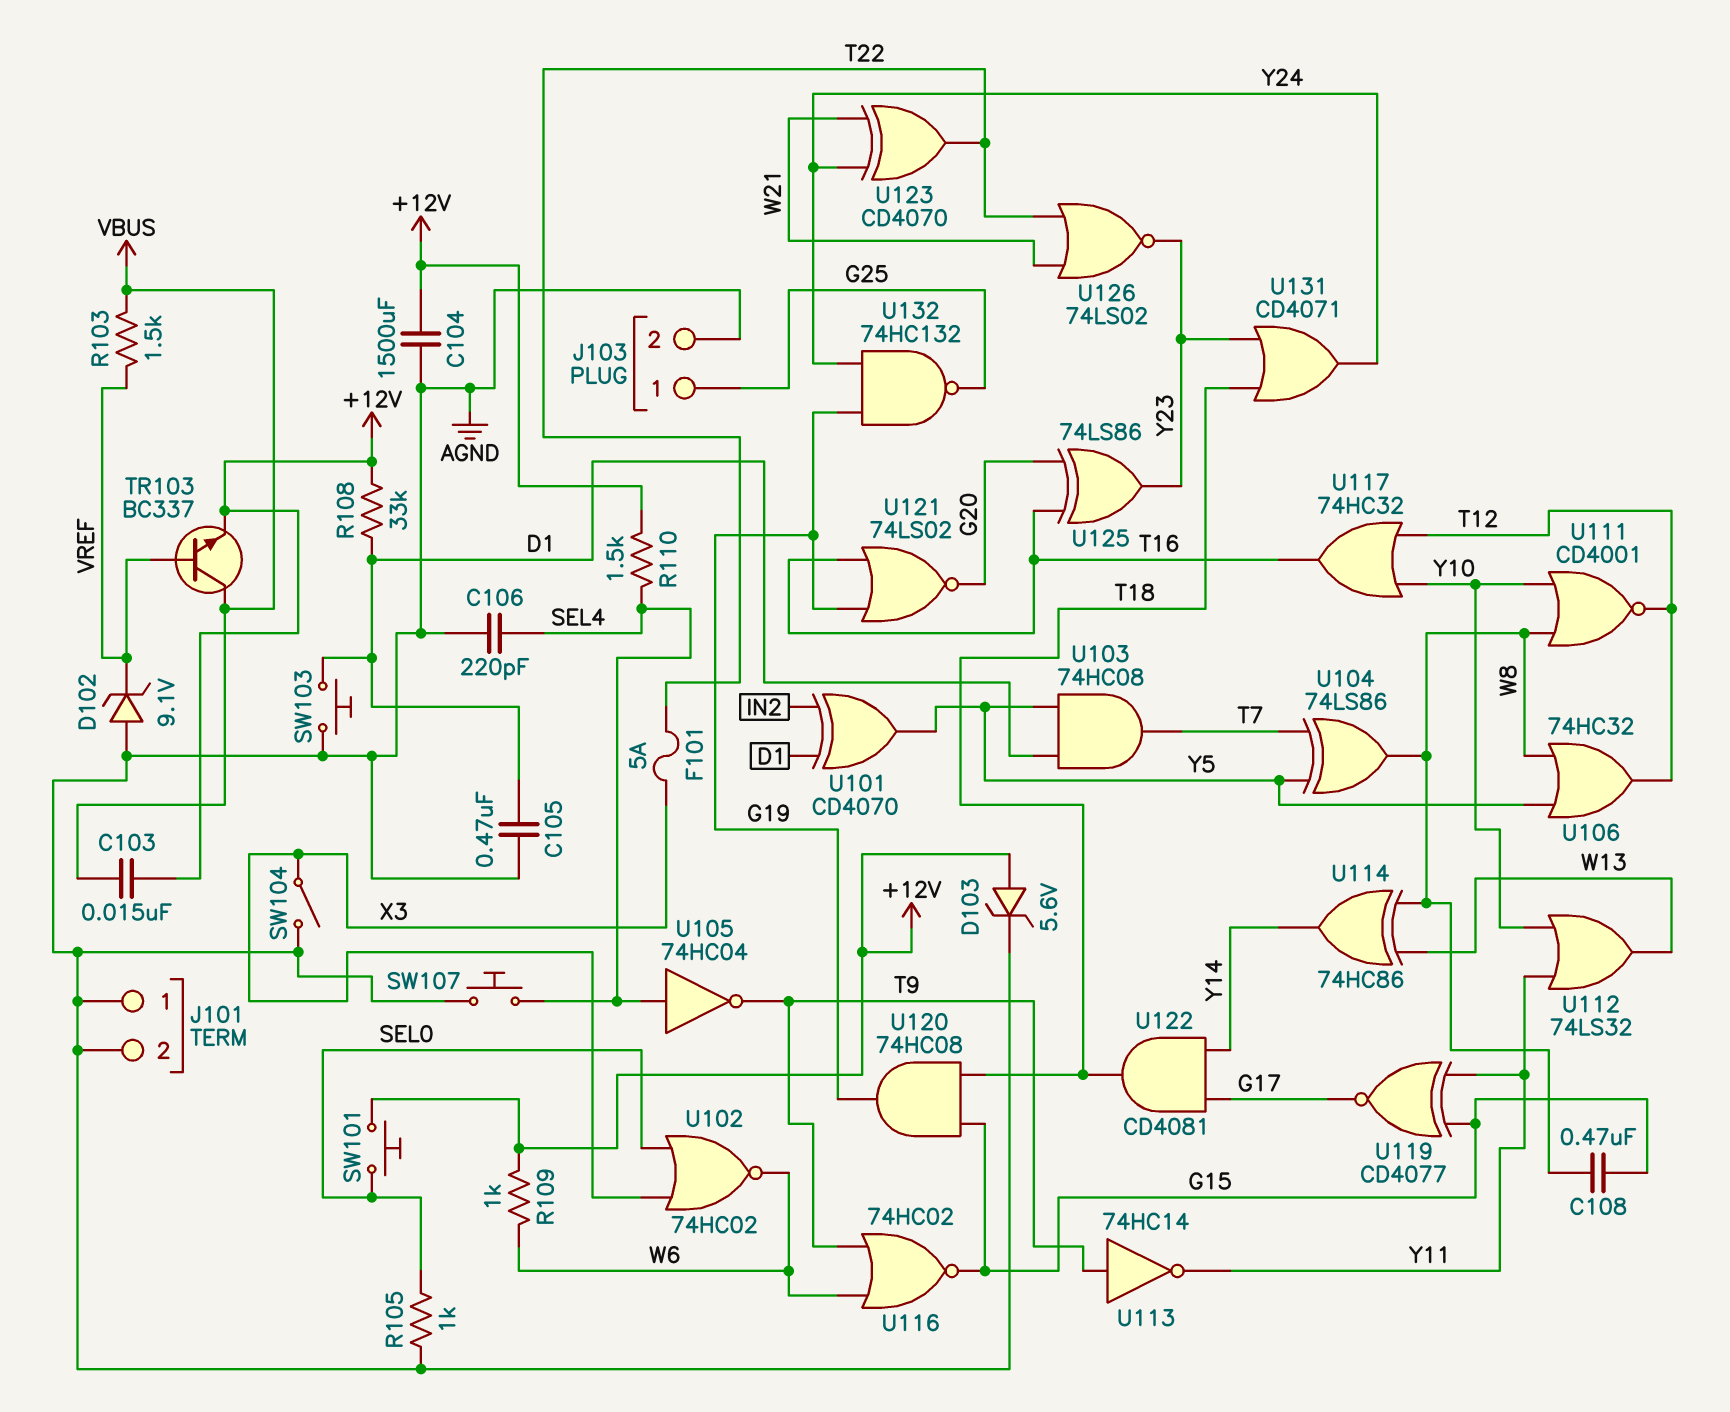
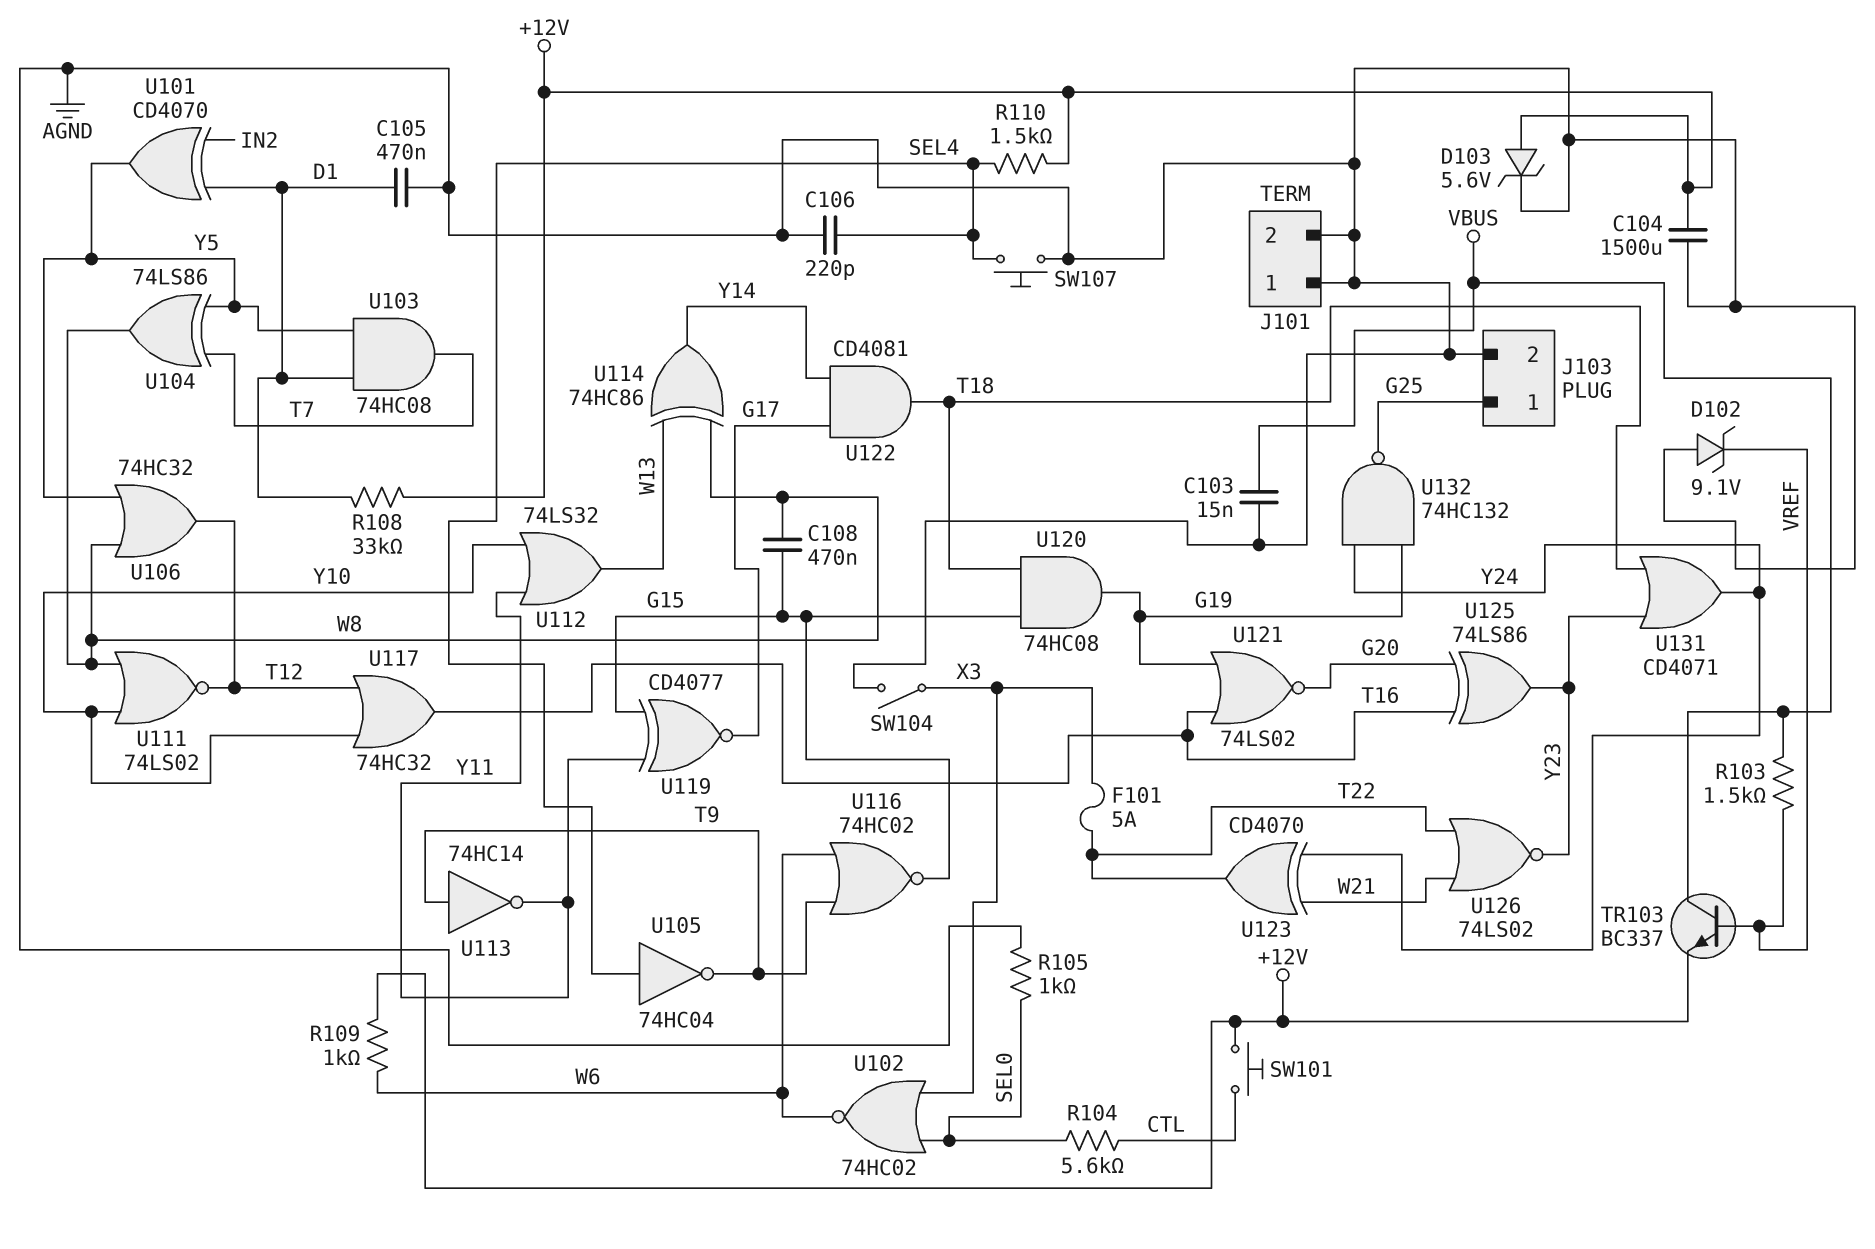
C103: 15nF (+12V, VBUS) -> 15nF (AGND, VBUS)
R104: none -> 5.6k (CTL, SEL0)
SW101: button (+12V, SEL0) -> button (+12V, CTL)
SW103: button (AGND, D1) -> none
U111: NOR CD4001 (in W8, in Y10, out T12) -> NOR 74LS02 (in W8, in Y10, out T12)

